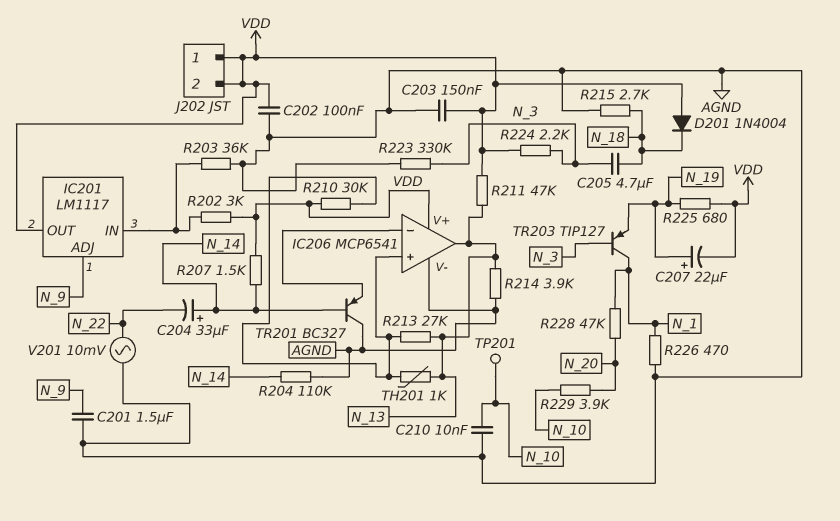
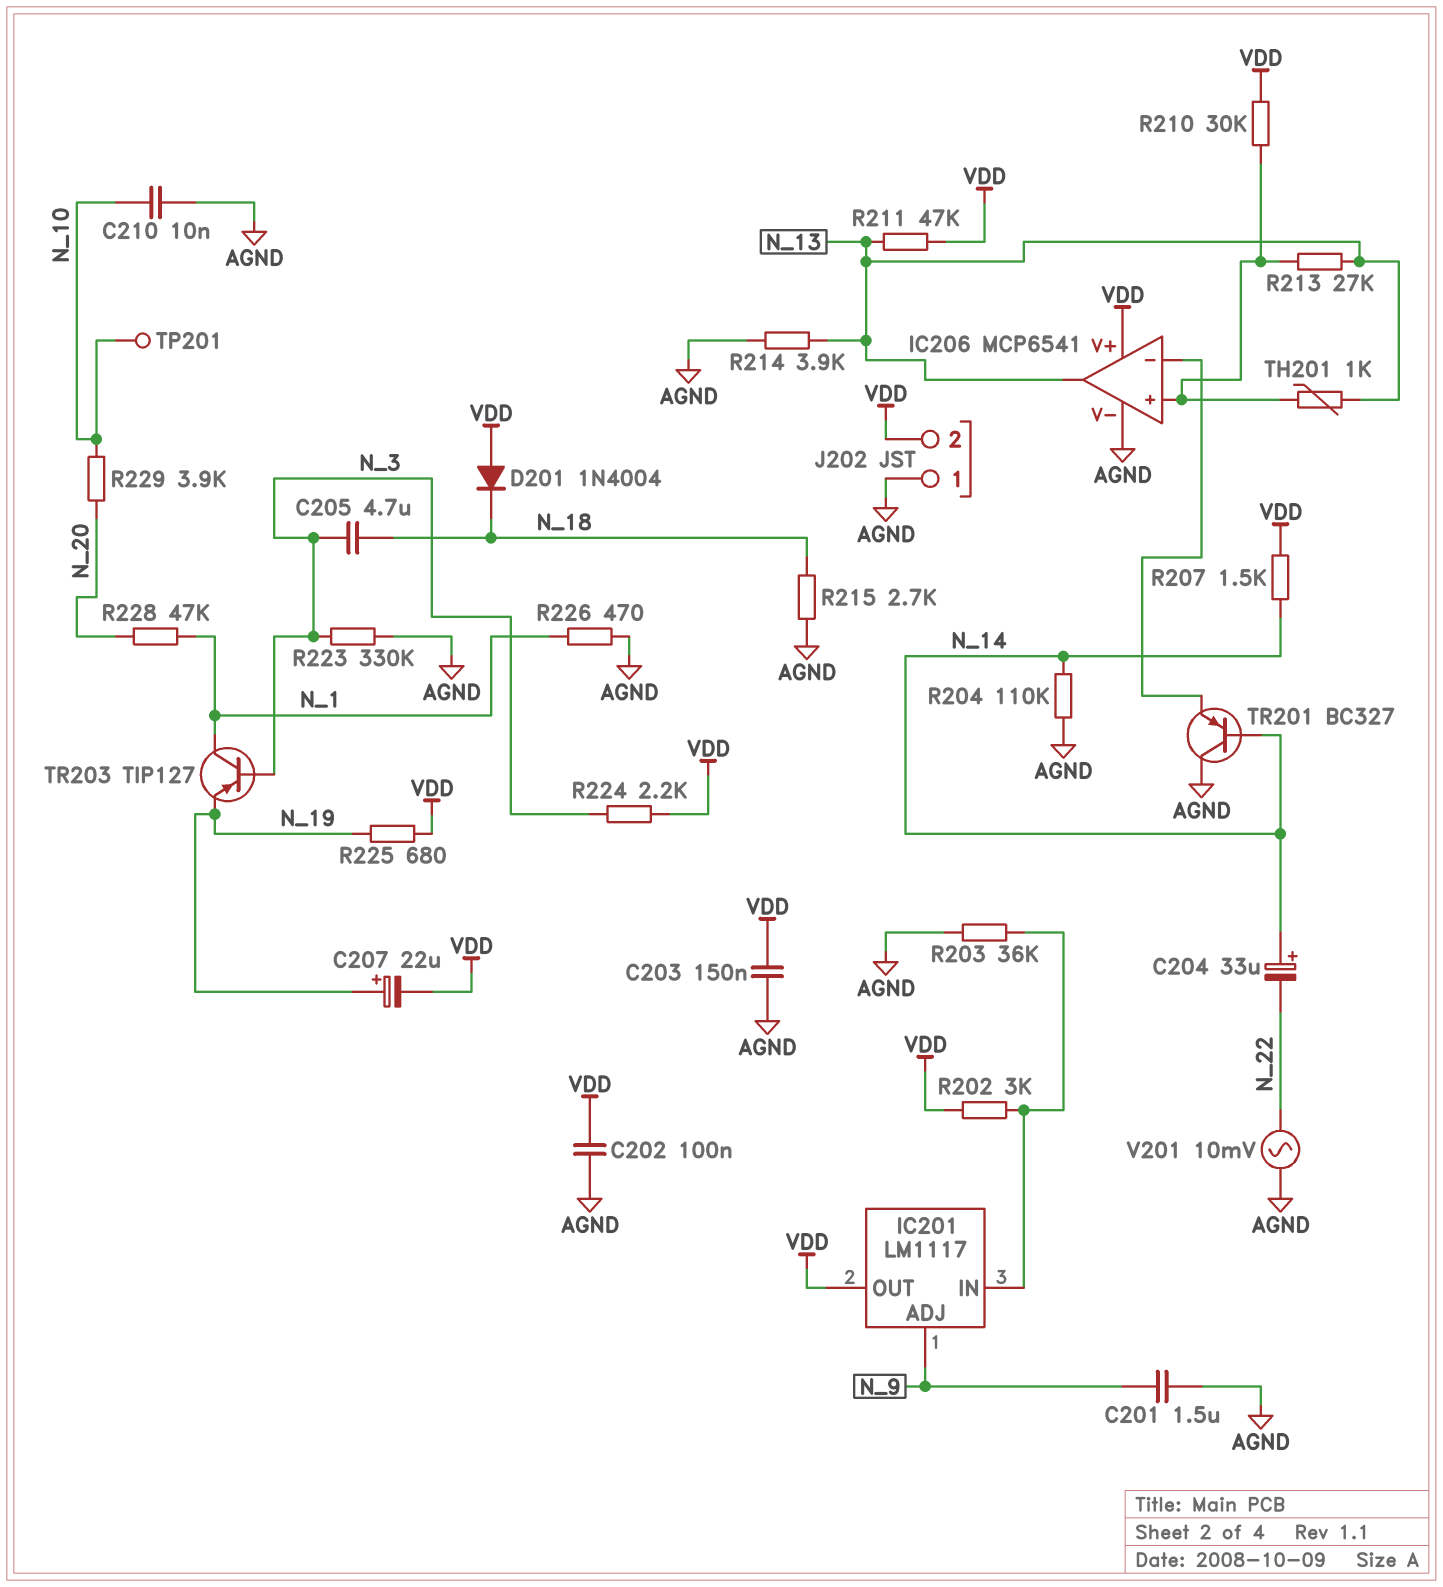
J202 pin 1: VDD -> AGND

